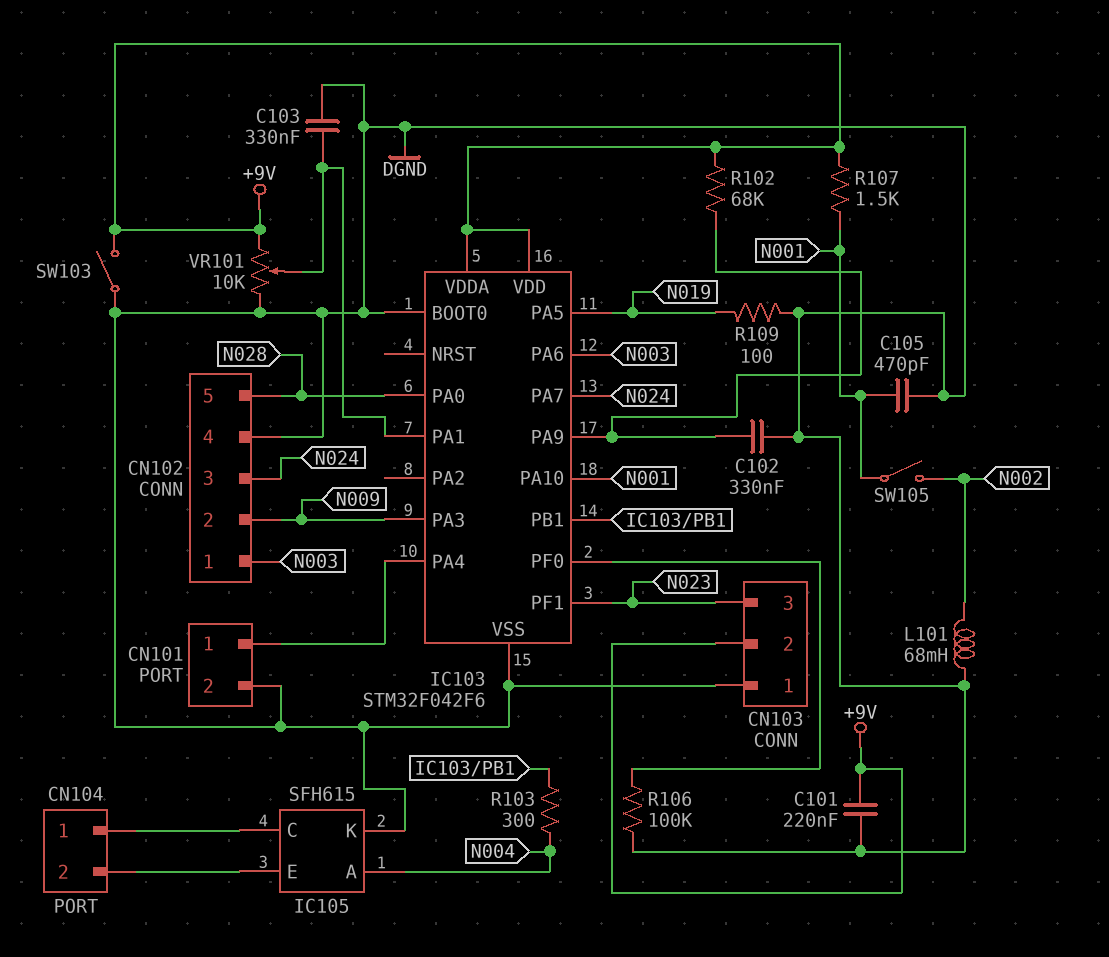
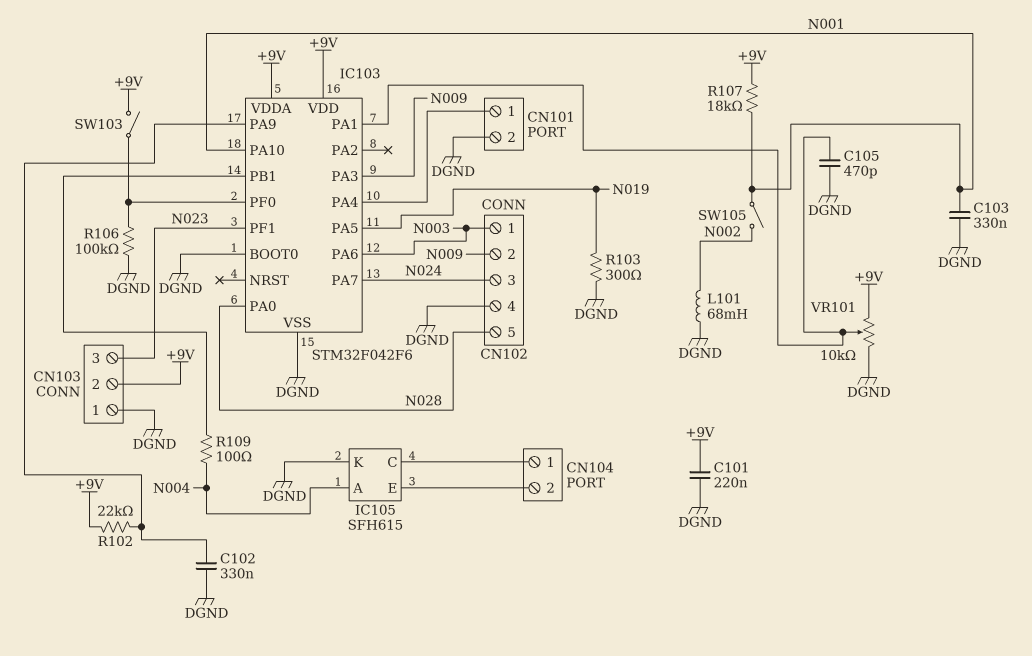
C103: 330nF (DGND, IC103/PA1) -> 330nF (DGND, N001)
C105: 470pF (DGND, N001) -> 470pF (DGND, IC103/PA1)
R102: 68k (+9V, IC103/PA9) -> 22k (+9V, IC103/PA9)
R103: 300 (IC103/PB1, N004) -> 300 (DGND, N019)
R107: 1.5k (+9V, N001) -> 18k (+9V, N001)
R109: 100 (DGND, N019) -> 100 (IC103/PB1, N004)
SW103: switch (+9V, DGND) -> switch (+9V, IC103/PF0)

